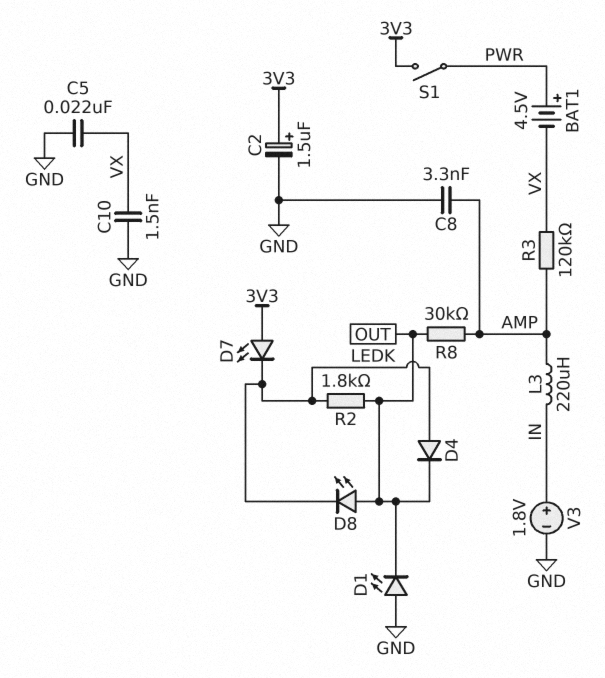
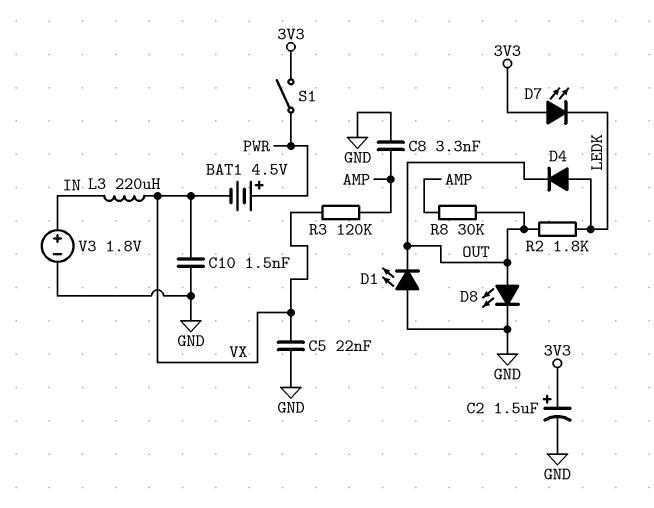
D8: LED (A OUT, K LEDK) -> LED (A OUT, K GND)
L3: 220uH (AMP, IN) -> 220uH (IN, VX)

